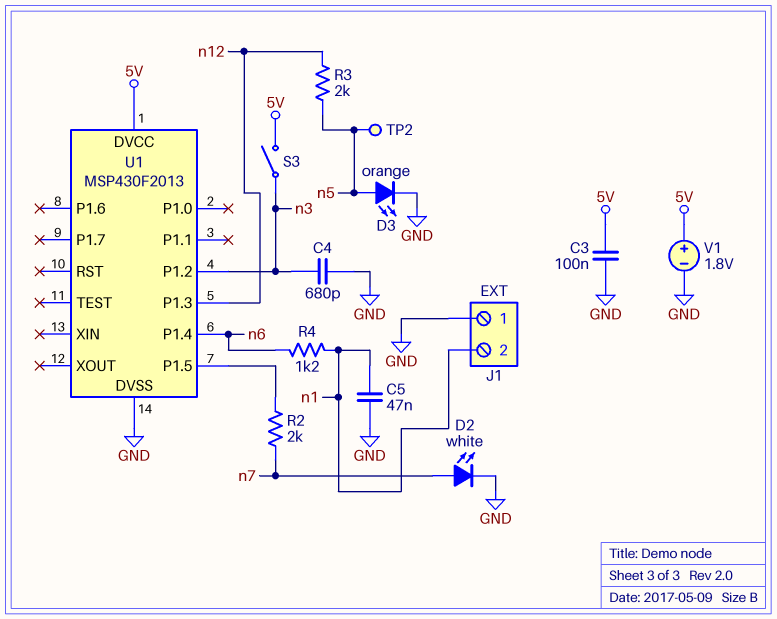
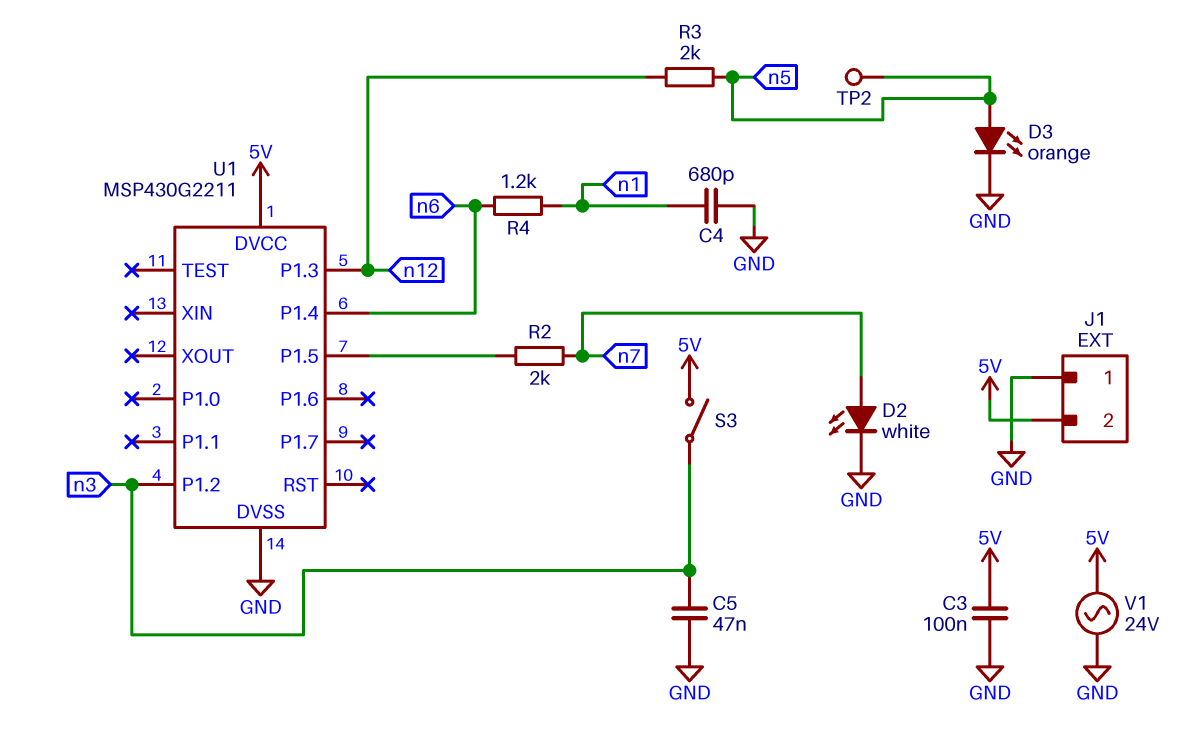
C4: 680pF (GND, n3) -> 680pF (GND, n1)
C5: 47nF (GND, n1) -> 47nF (GND, n3)
J1 pin 2: n1 -> 5V
U1: MSP430F2013 -> MSP430G2211
V1: 1.8V (plus 5V, minus GND) -> AC 24V (5V, GND)

